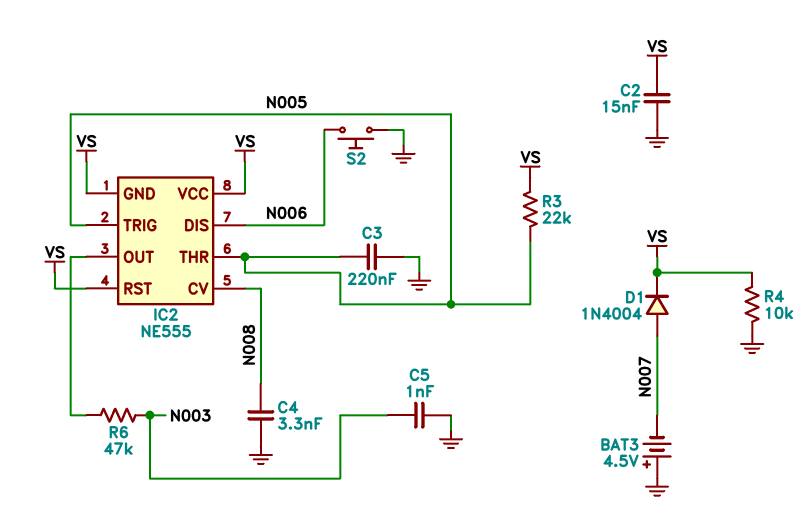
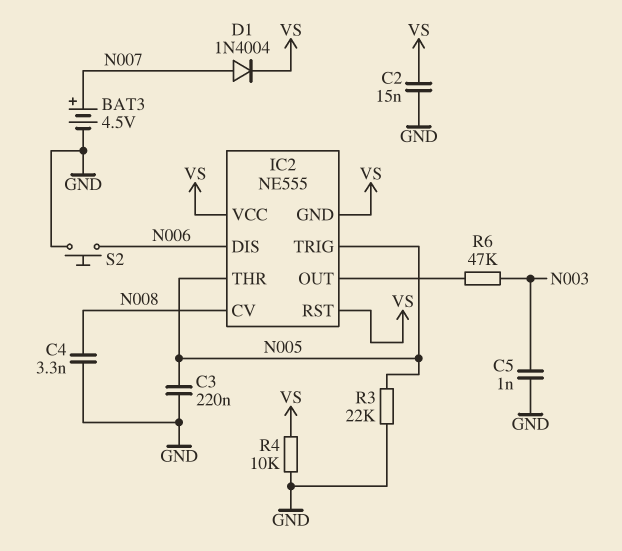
BAT3: 4.5V (plus GND, minus N007) -> 4.5V (plus N007, minus GND)
R3: 22k (N005, VS) -> 22k (GND, N005)

